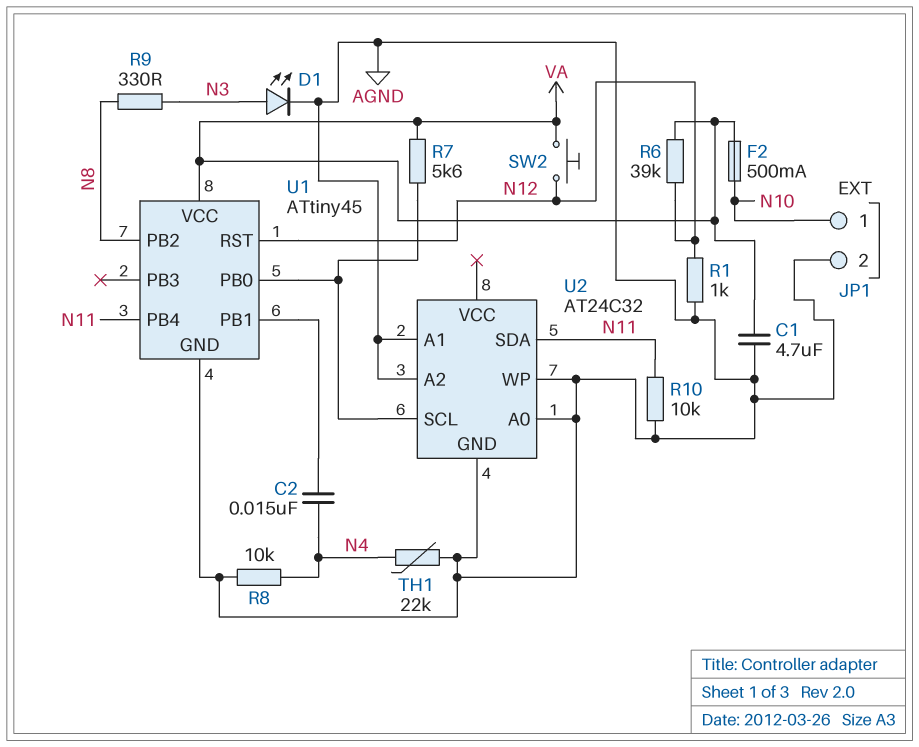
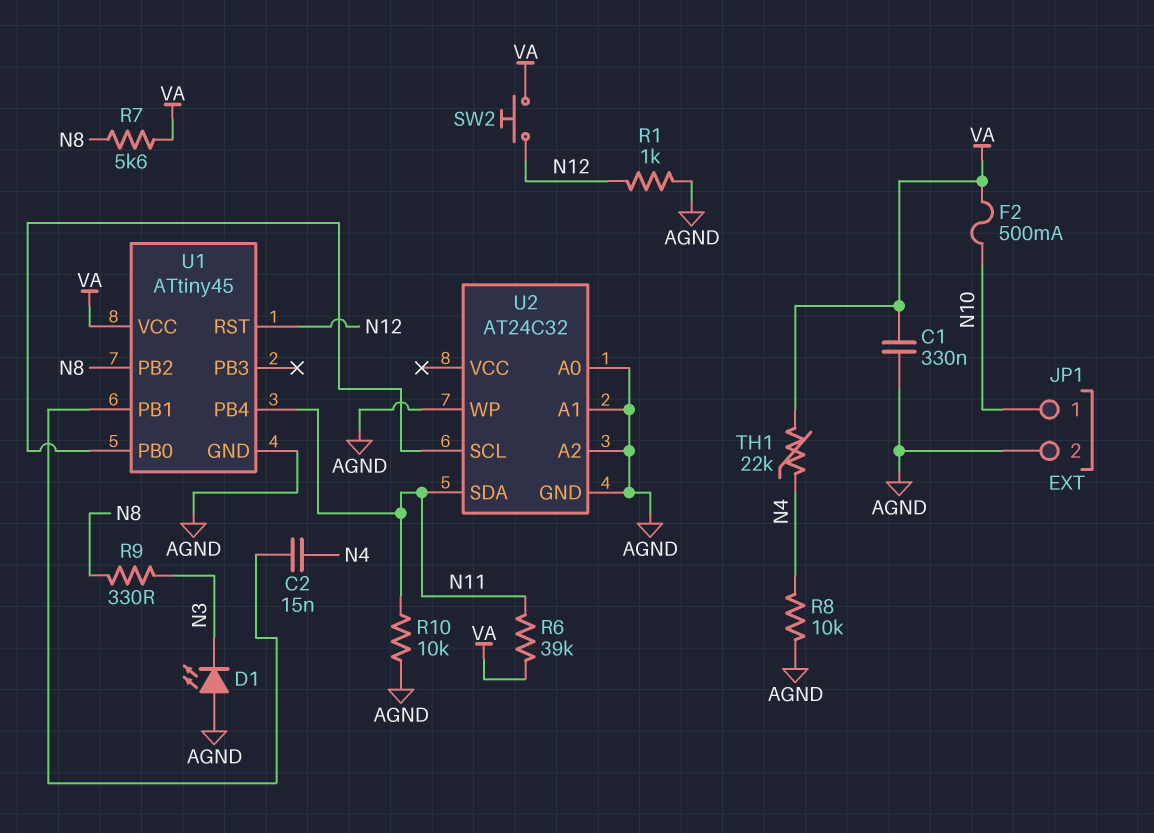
C1: 4.7uF (AGND, VA) -> 330nF (AGND, VA)
D1: LED (A N3, K AGND) -> LED (A AGND, K N3)
R6: 39k (N12, VA) -> 39k (N11, VA)
R7: 5.6k (U1/PB0, VA) -> 5.6k (N8, VA)
TH1: 22k (AGND, N4) -> 22k (N4, VA)

